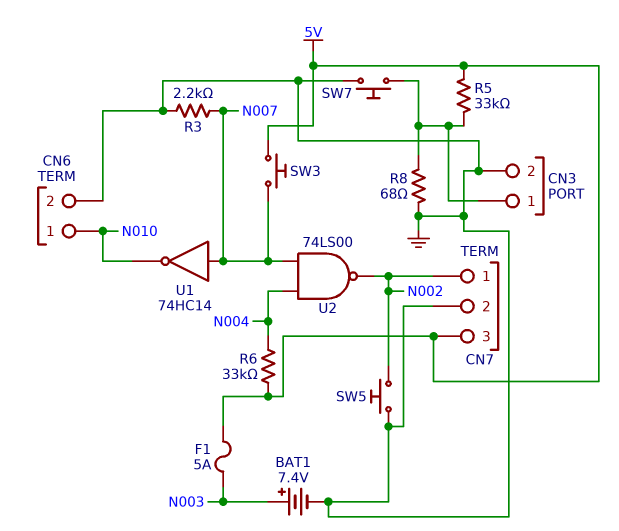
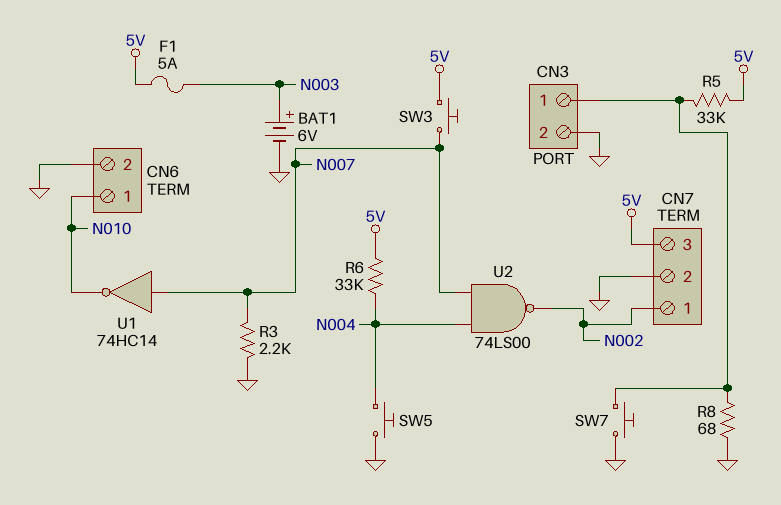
BAT1: 7.4V (plus N003, minus GND) -> 6V (plus N003, minus GND)
SW5: button (GND, N002) -> button (GND, N004)

